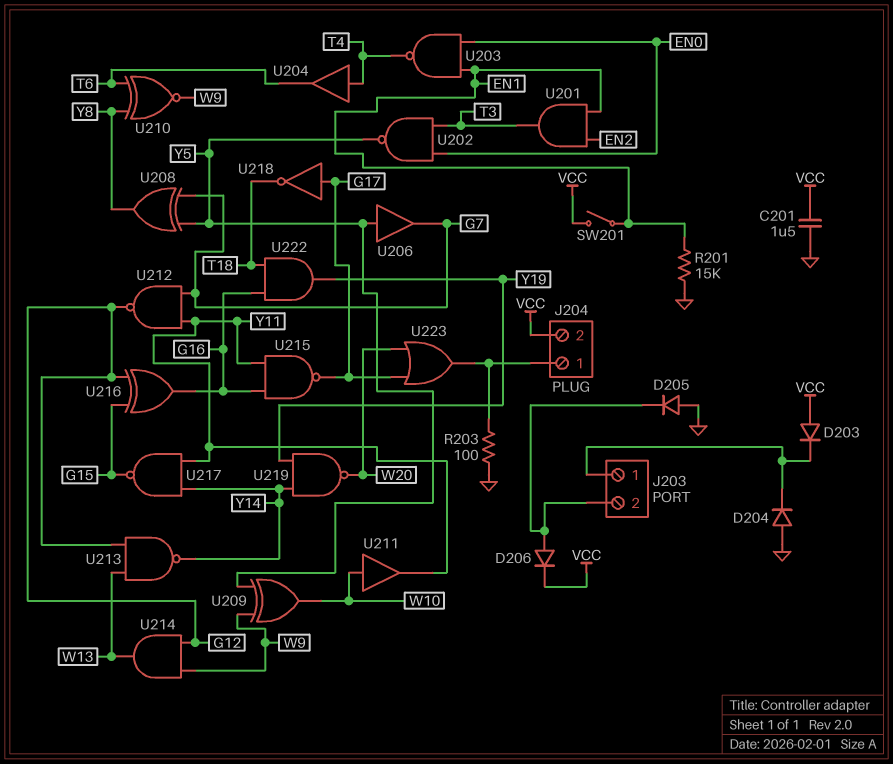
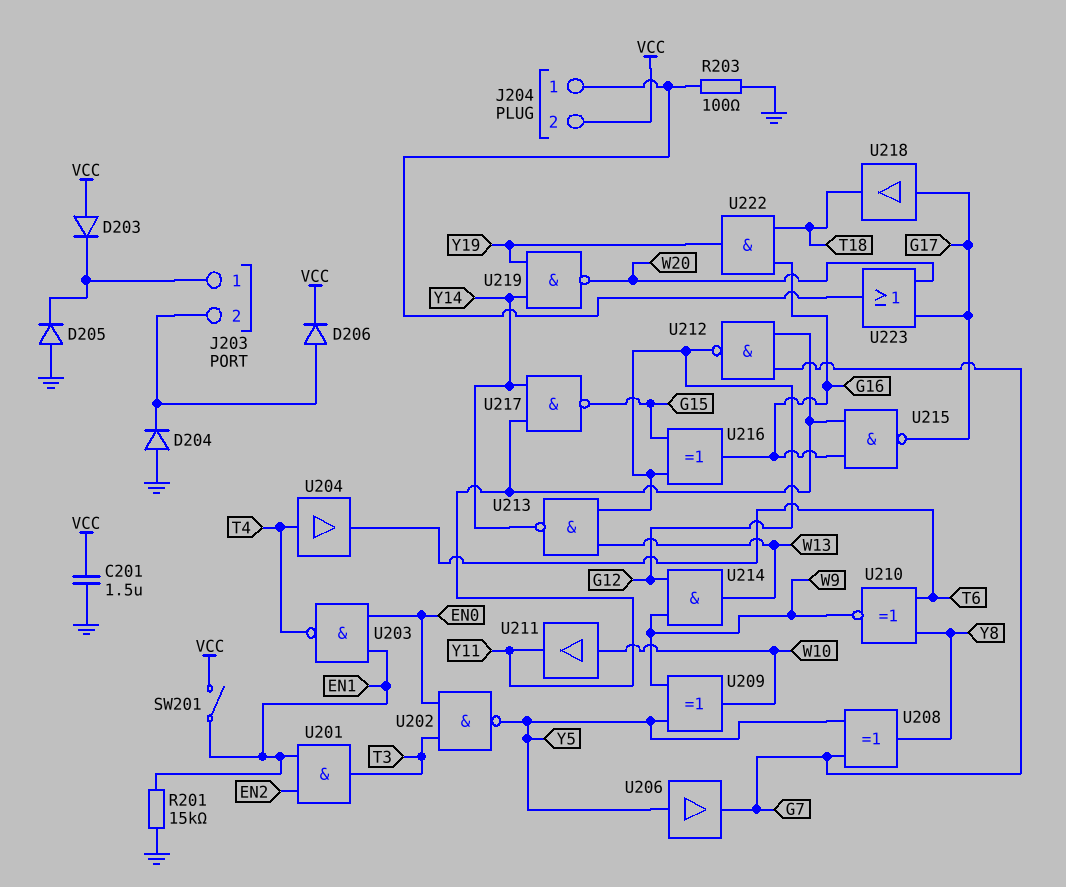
D204: diode (A GND, K J203/1) -> diode (A GND, K J203/2)
D205: diode (A GND, K J203/2) -> diode (A GND, K J203/1)
U218: NOT (in G17, out T18) -> buffer (in G17, out T18)

